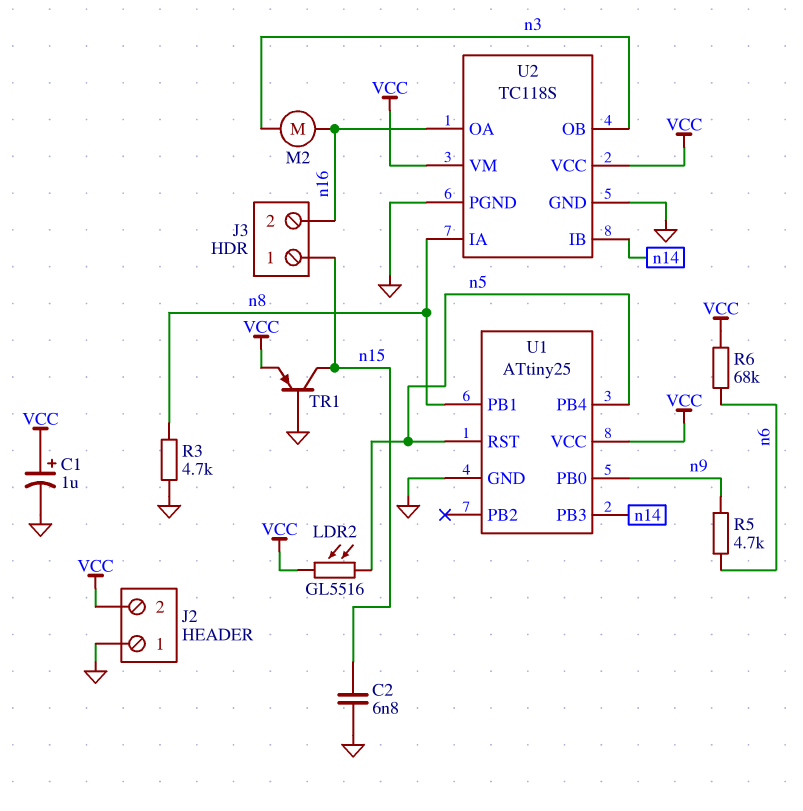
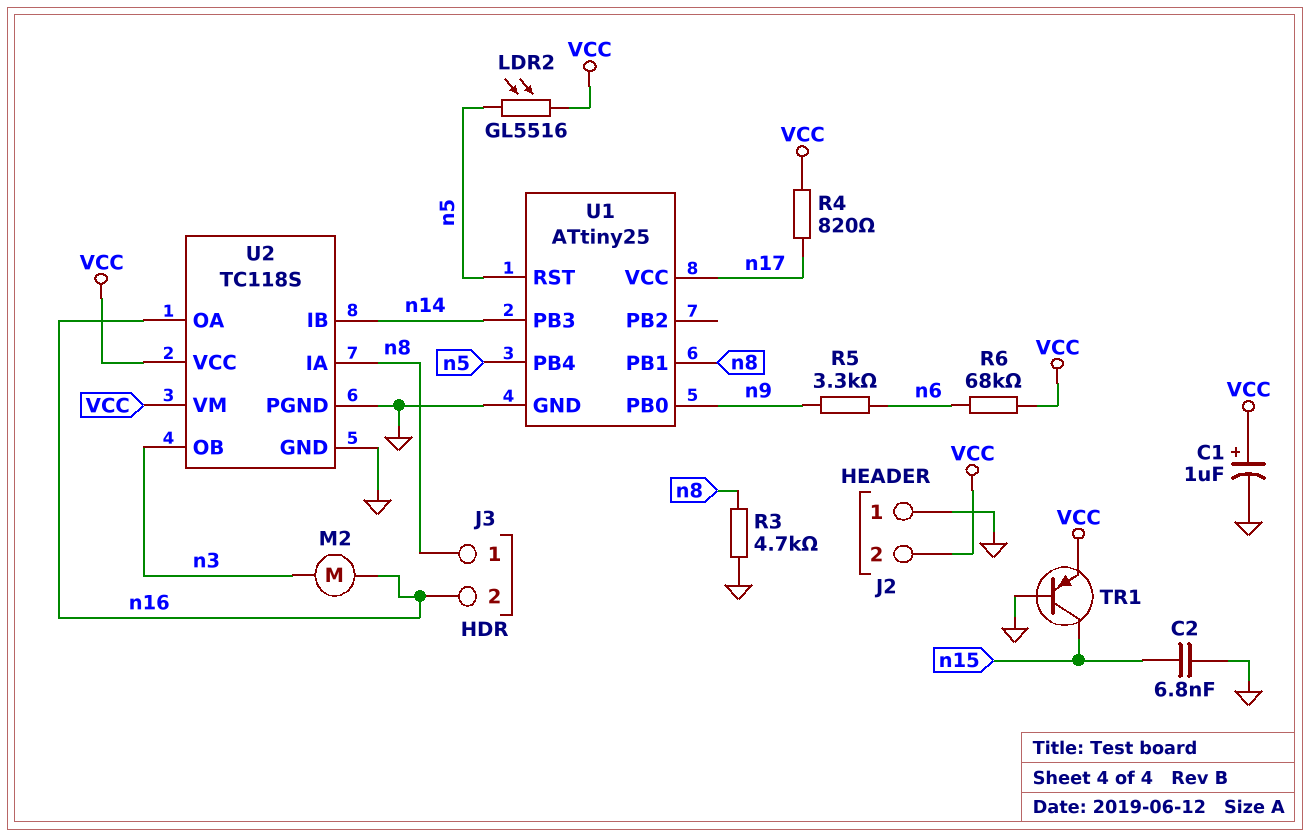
J3 pin 1: n15 -> n8
R4: none -> 820 (VCC, n17)
R5: 4.7k (n6, n9) -> 3.3k (n6, n9)
U1 pin VCC: VCC -> n17

